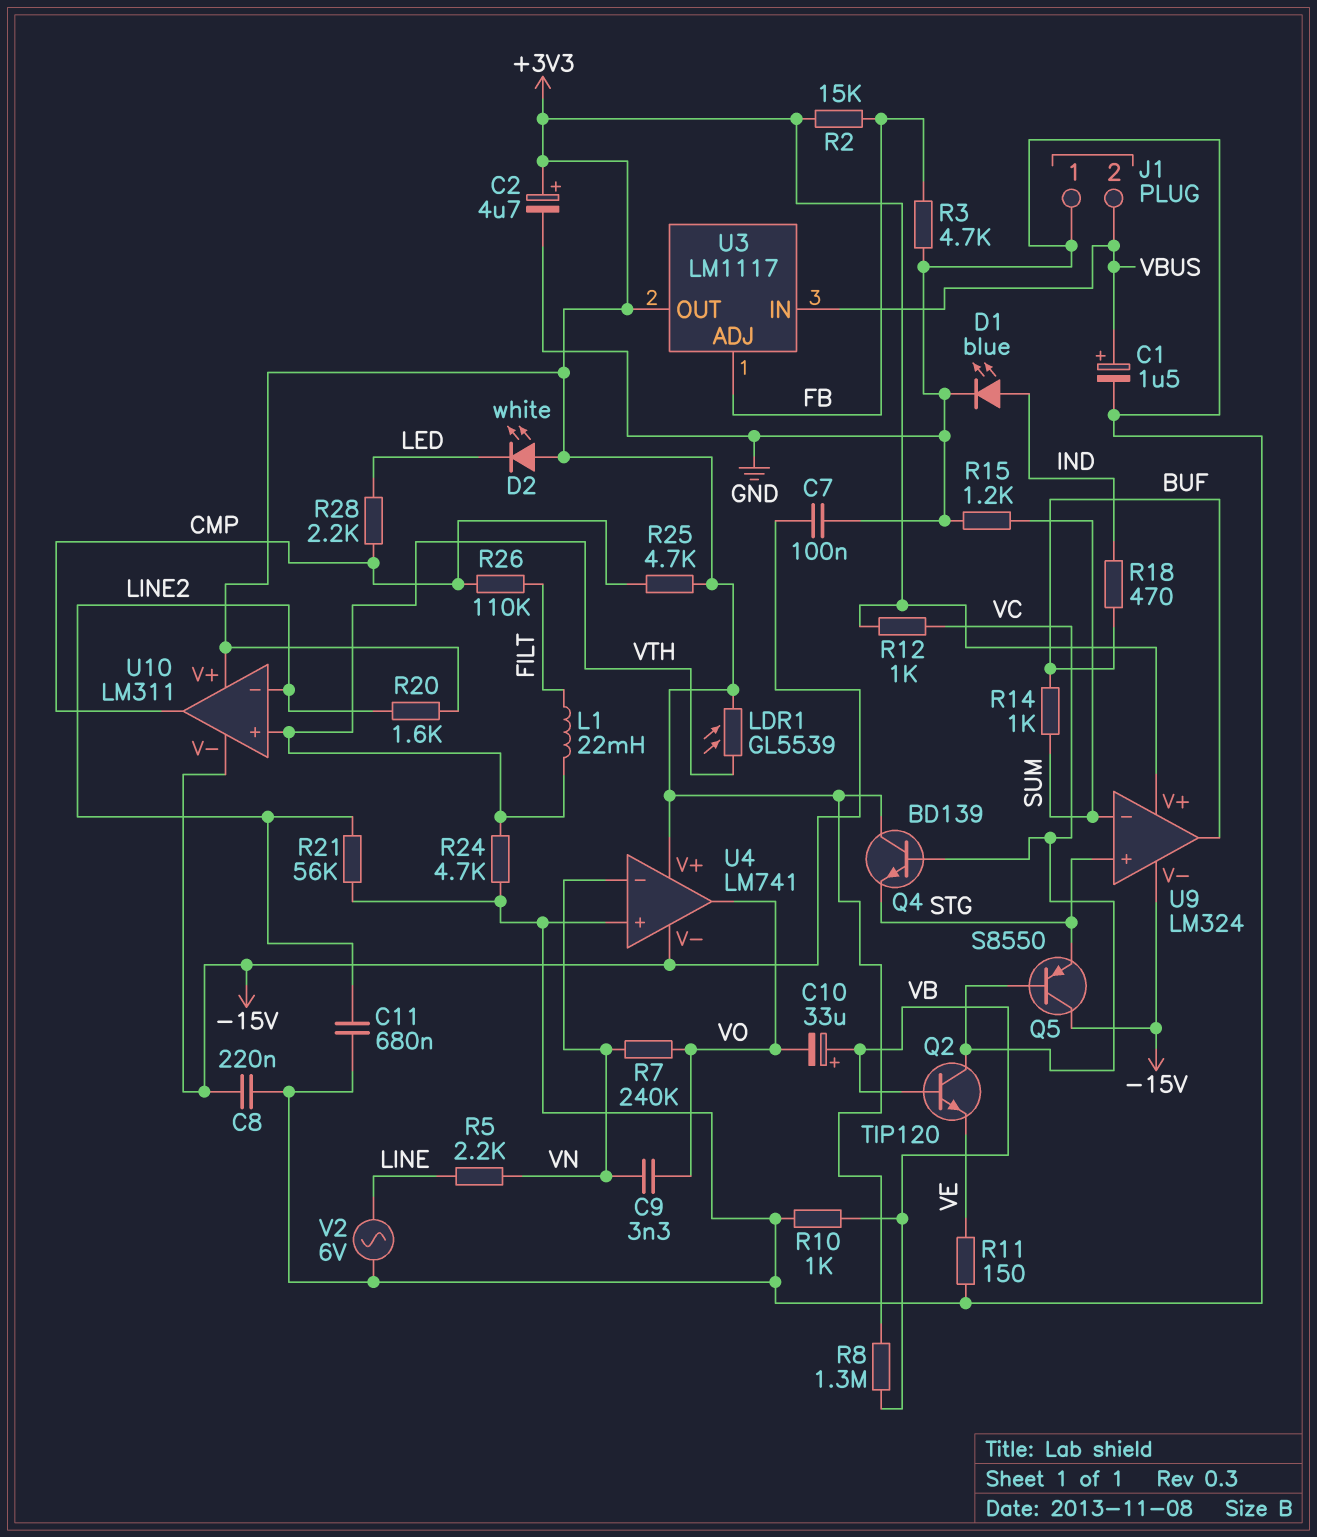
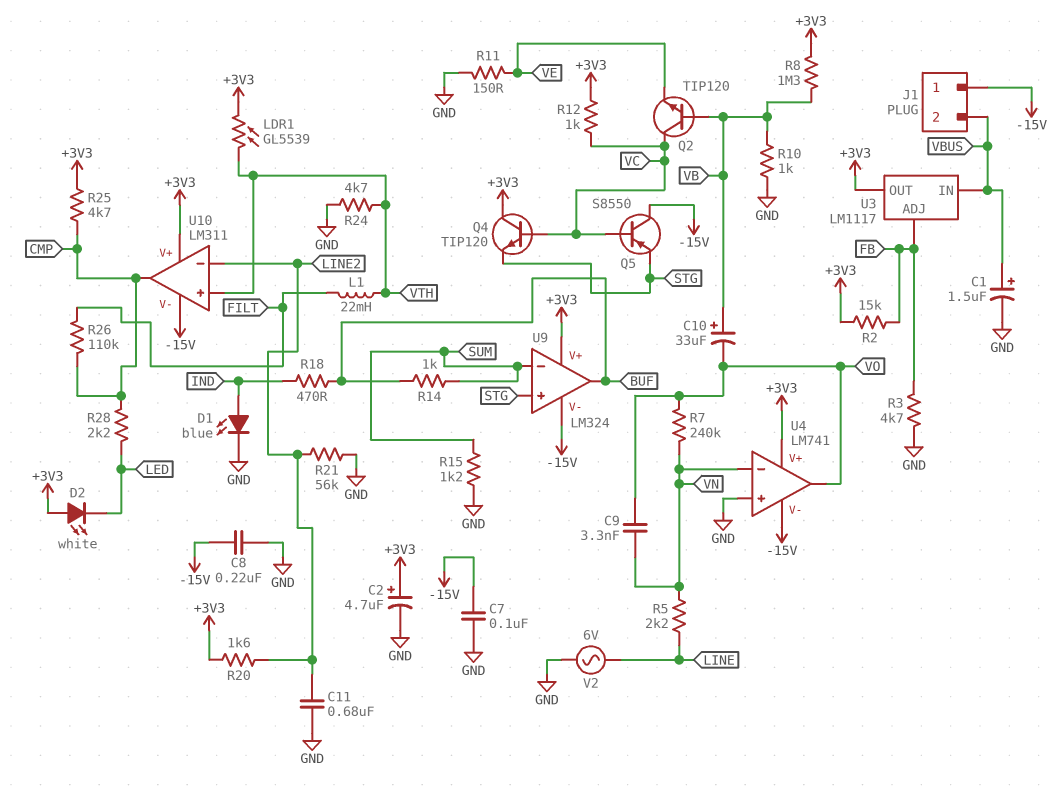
J1 pin 1: GND -> -15V
Q4: NPN BD139 (B VC, C +3V3, E STG) -> NPN TIP120 (B VC, C +3V3, E STG)

